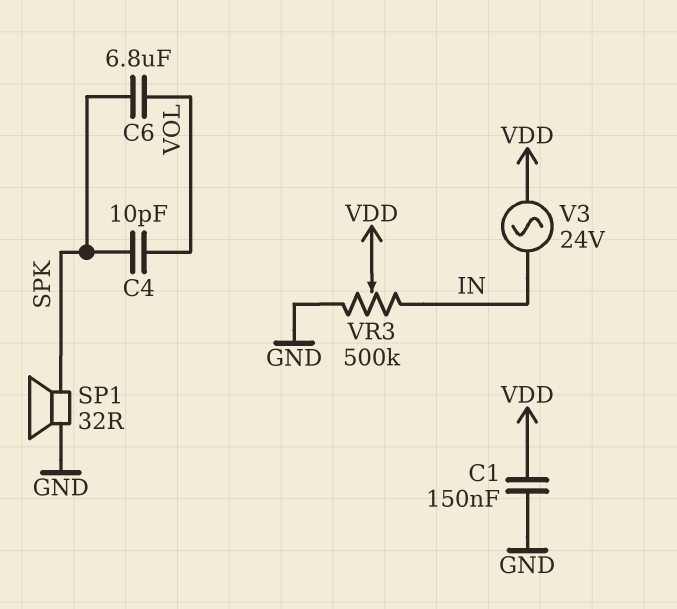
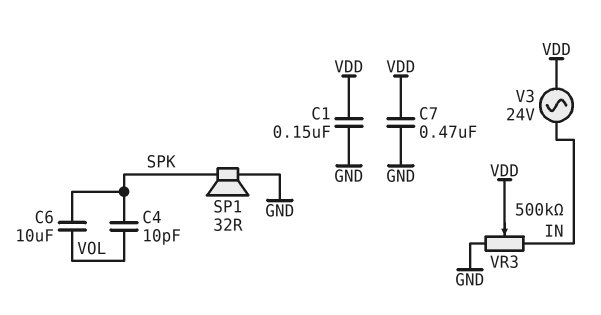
C6: 6.8uF (SPK, VOL) -> 10uF (SPK, VOL)
C7: none -> 470nF (GND, VDD)

